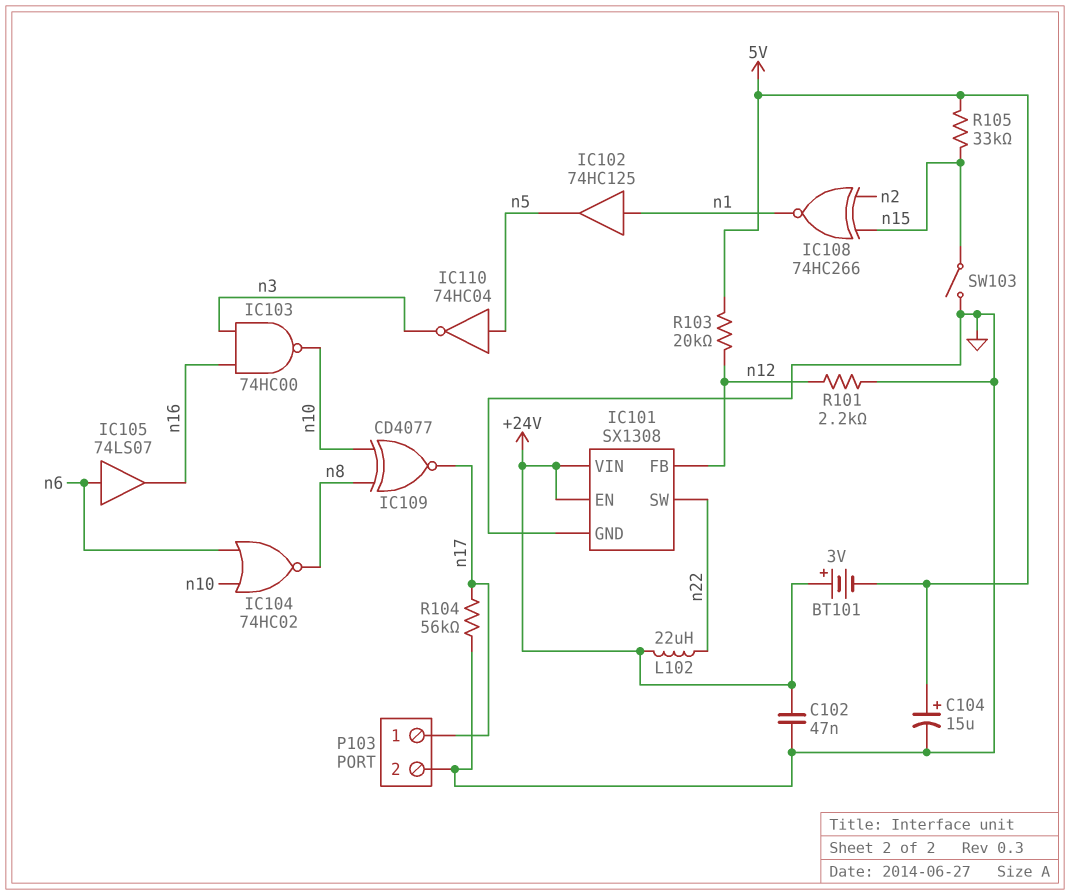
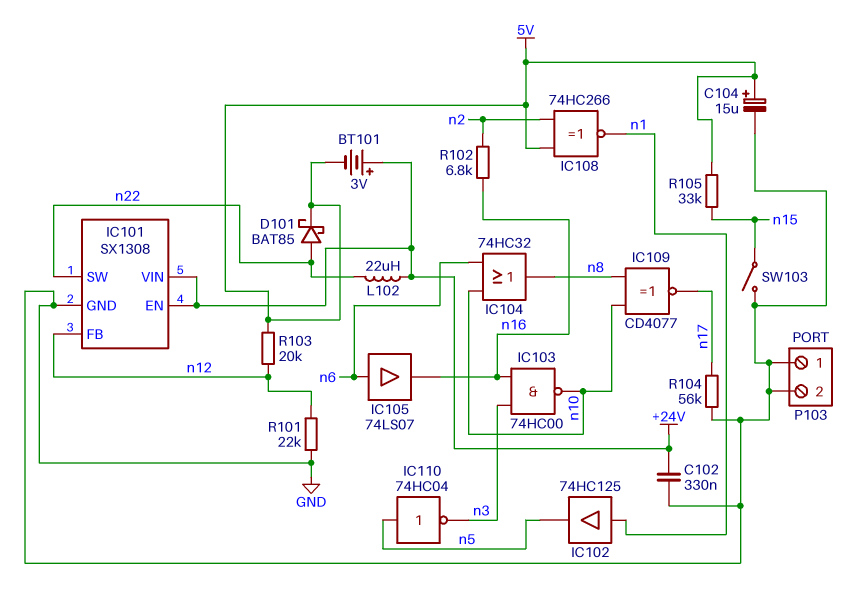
C102: 47nF (+24V, GND) -> 330nF (+24V, GND)
D101: none -> schottky BAT85 (A n22, K 5V)
IC104: NOR 74HC02 (in n6, in n10, out n8) -> OR 74HC32 (in n6, in n10, out n8)
IC108: XNOR 74HC266 (in n2, in n15, out n1) -> XNOR 74HC266 (in 5V, in n2, out n1)
P103 pin 1: n17 -> GND
R101: 2.2k (GND, n12) -> 22k (GND, n12)
R102: none -> 6.8k (n2, n16)

